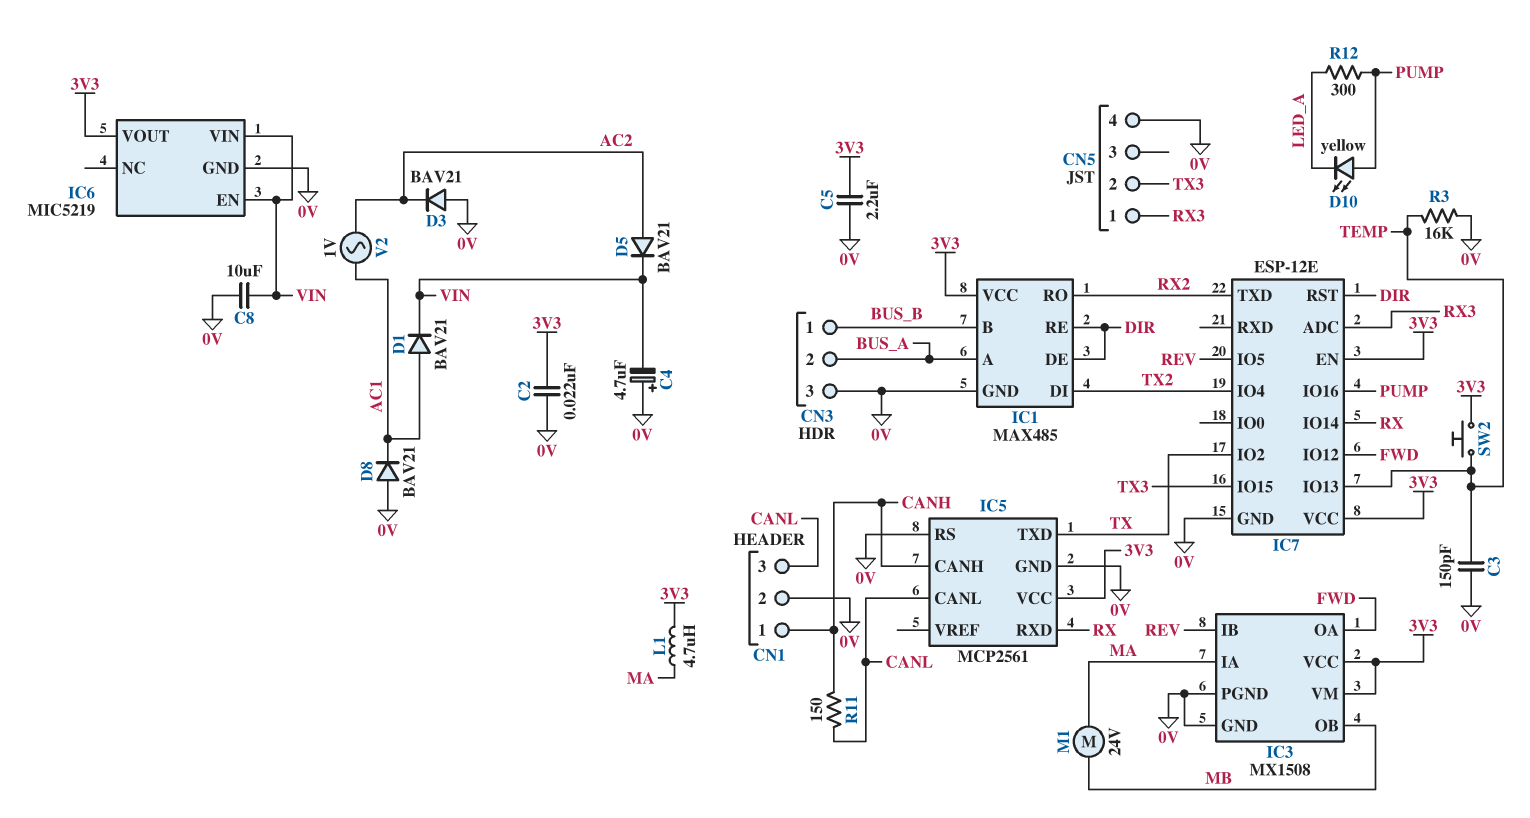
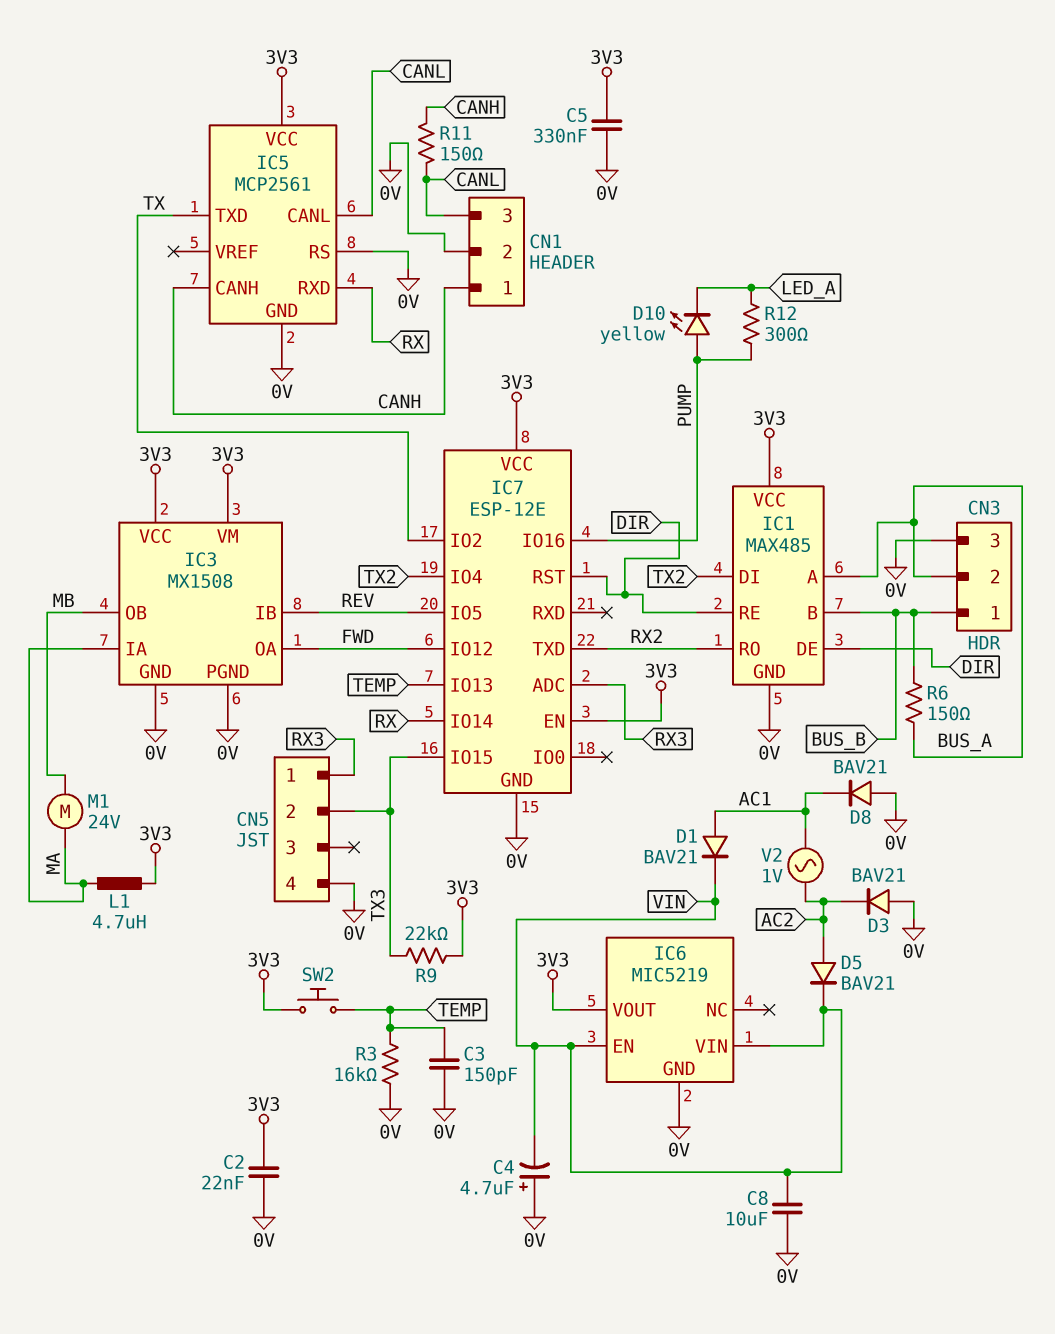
C5: 2.2uF (0V, 3V3) -> 330nF (0V, 3V3)
R6: none -> 150 (BUS_A, BUS_B)
R9: none -> 22k (3V3, TX3)

